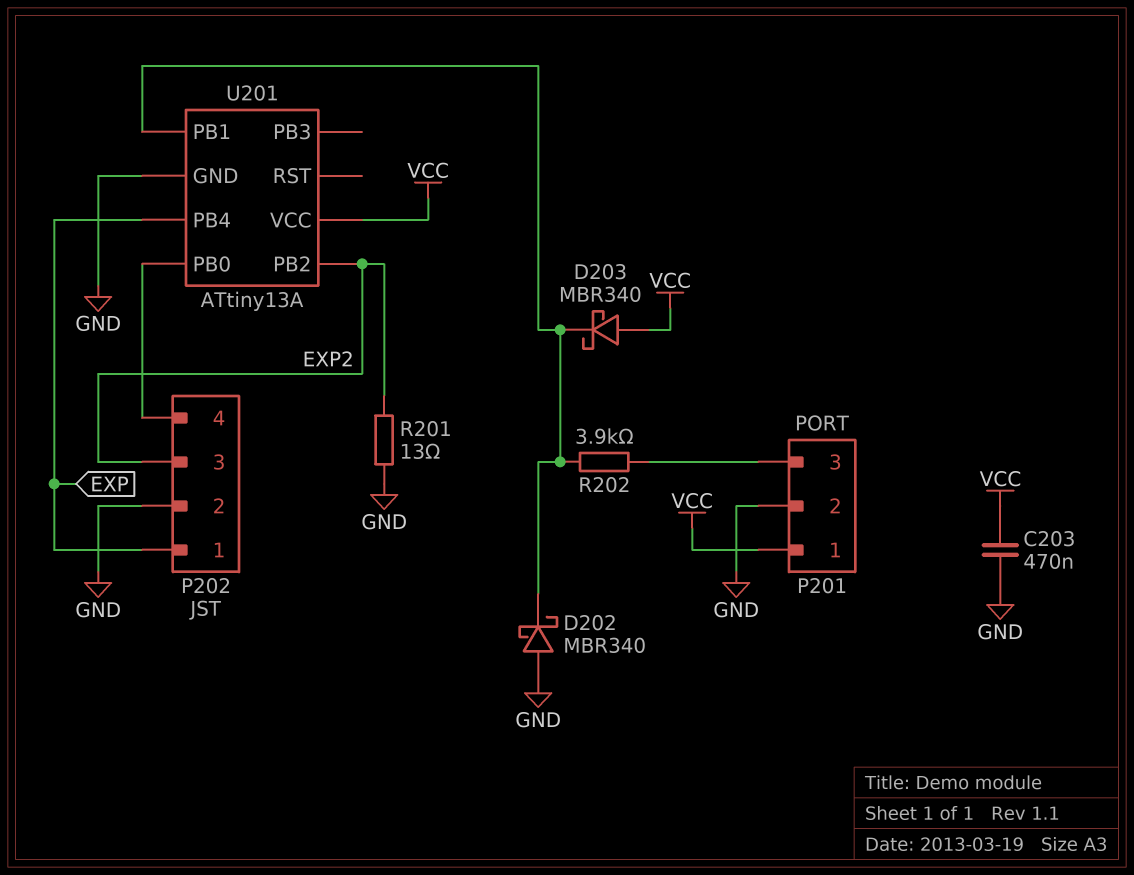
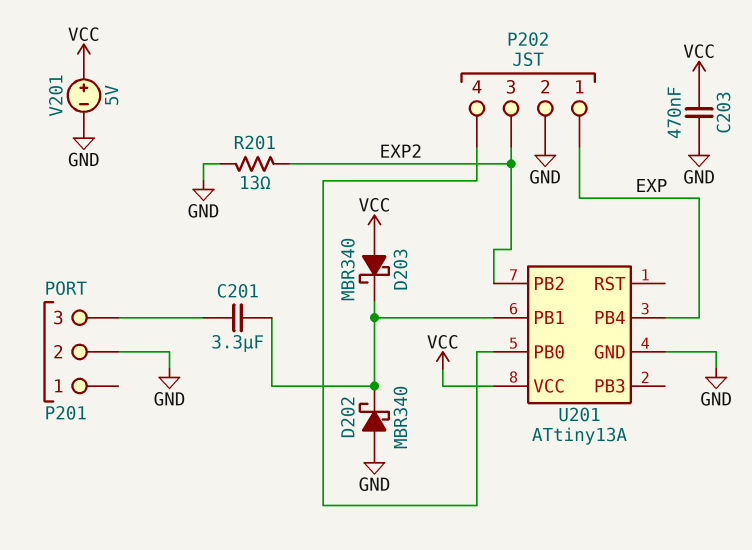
C201: none -> 3.3uF (P201/3, U201/PB1)
P201 pin 1: VCC -> none
R202: 3.9k (P201/3, U201/PB1) -> none
V201: none -> 5V (plus VCC, minus GND)

